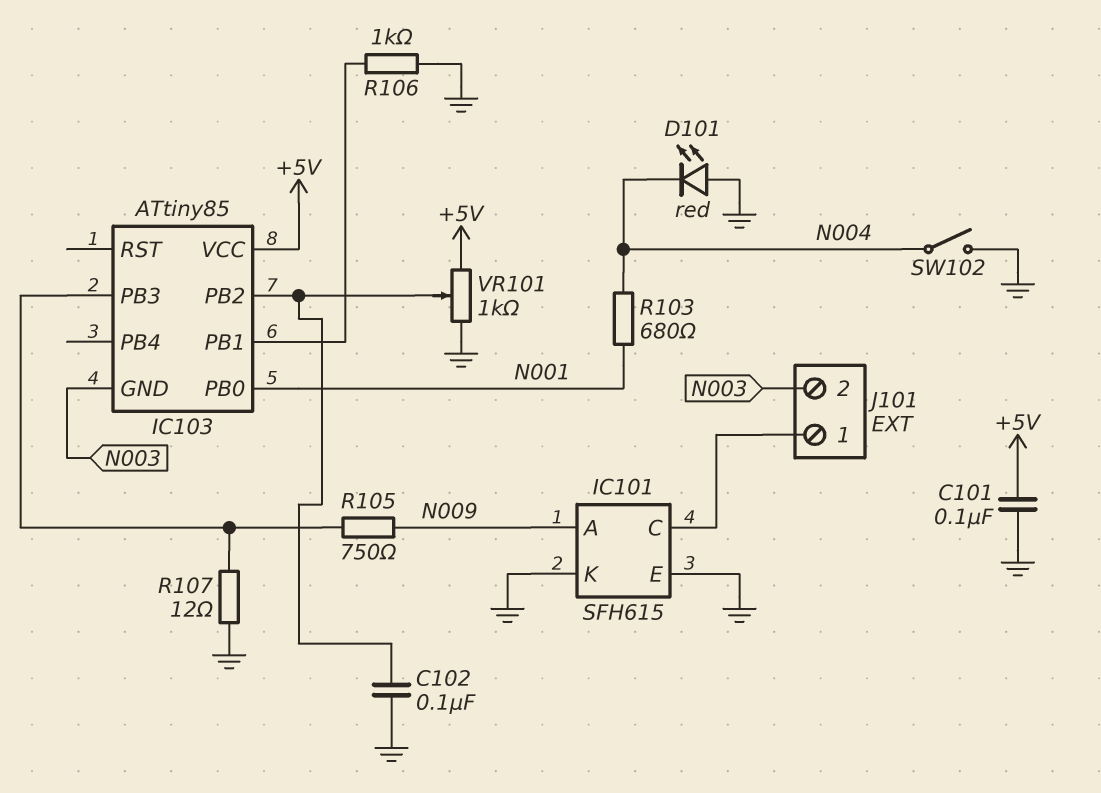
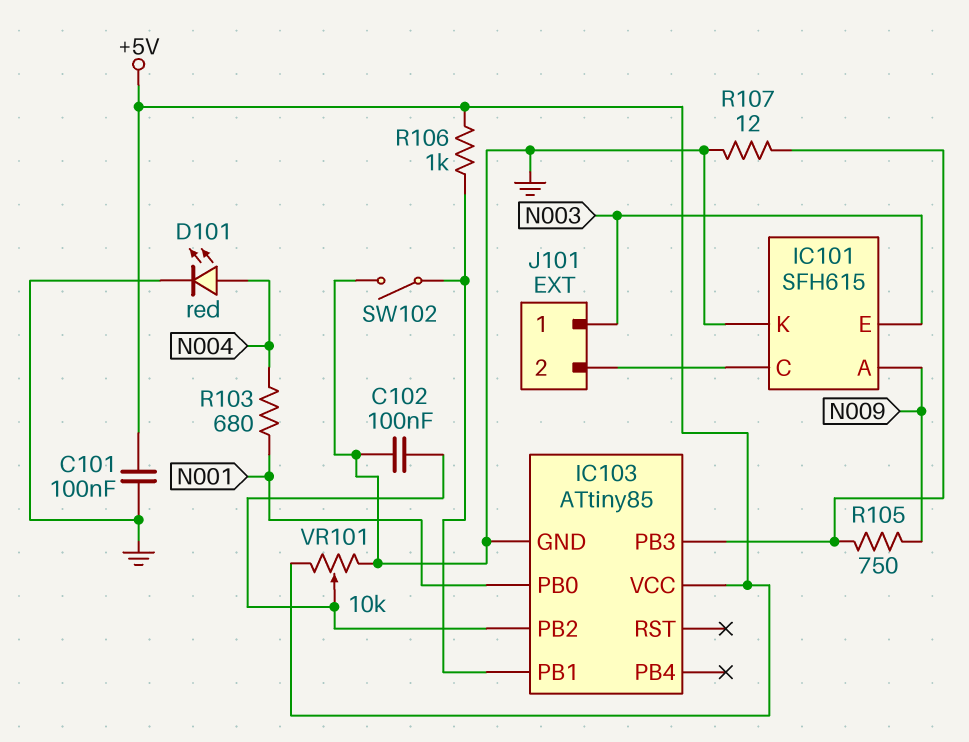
D101: LED red (A GND, K N004) -> LED red (A N004, K GND)
IC101 pin E: GND -> N003
IC103 pin GND: N003 -> GND
J101 pin 1: IC101/C -> N003
J101 pin 2: N003 -> IC101/C
R106: 1k (GND, IC103/PB1) -> 1k (+5V, IC103/PB1)
SW102: switch (GND, N004) -> switch (GND, IC103/PB1)
VR101: 1k (+5V, GND, wiper IC103/PB2) -> 10k (+5V, GND, wiper IC103/PB2)

